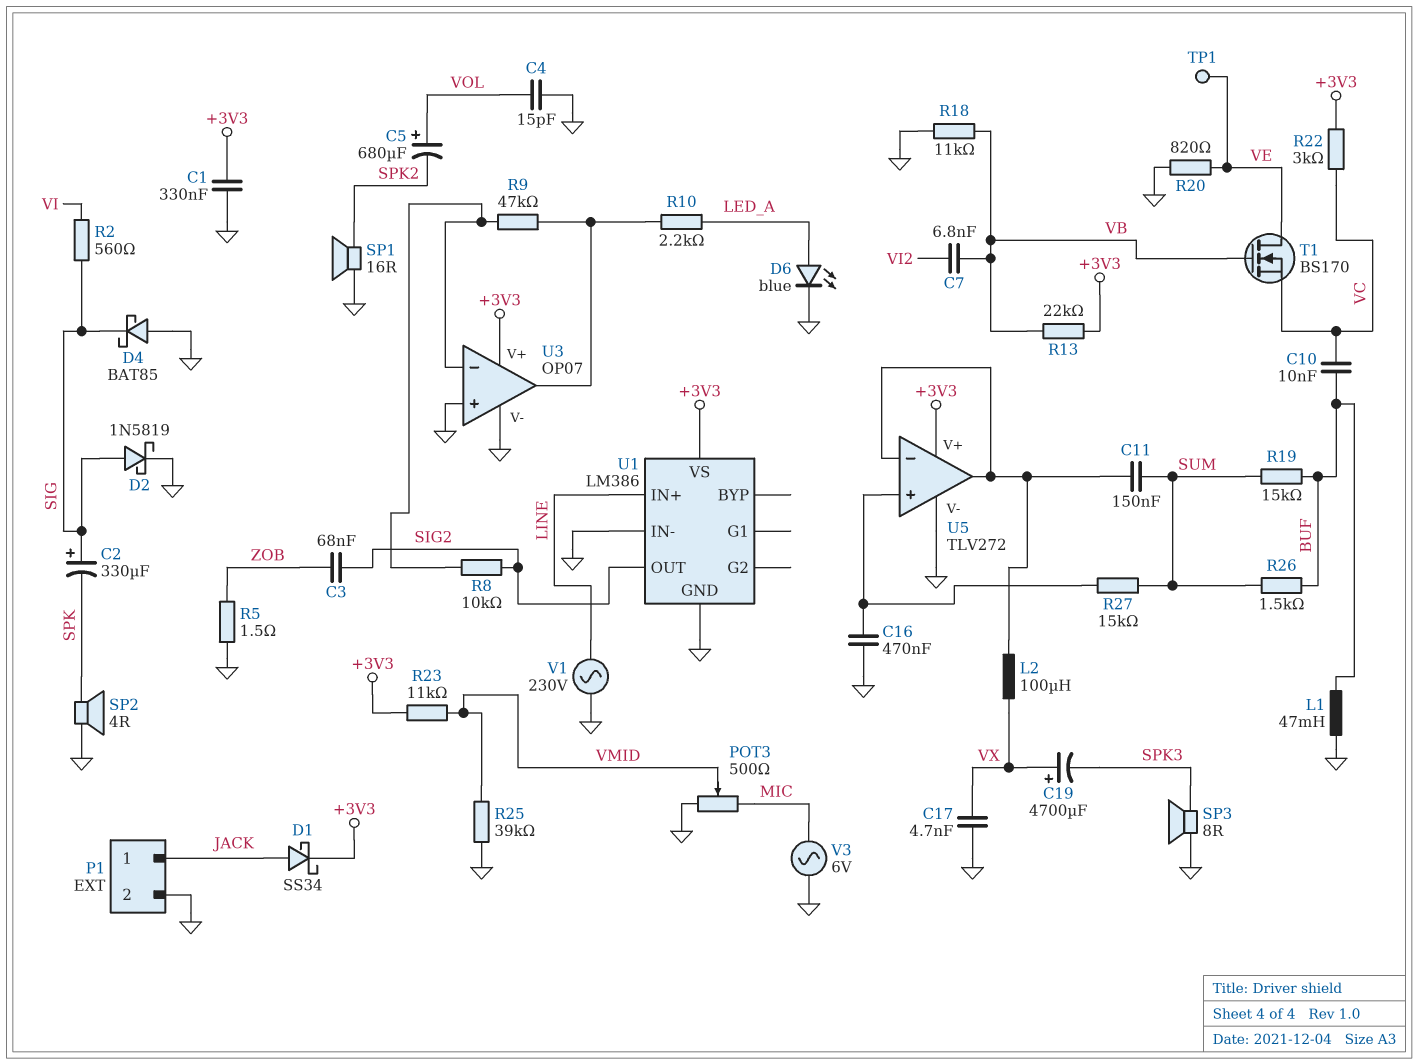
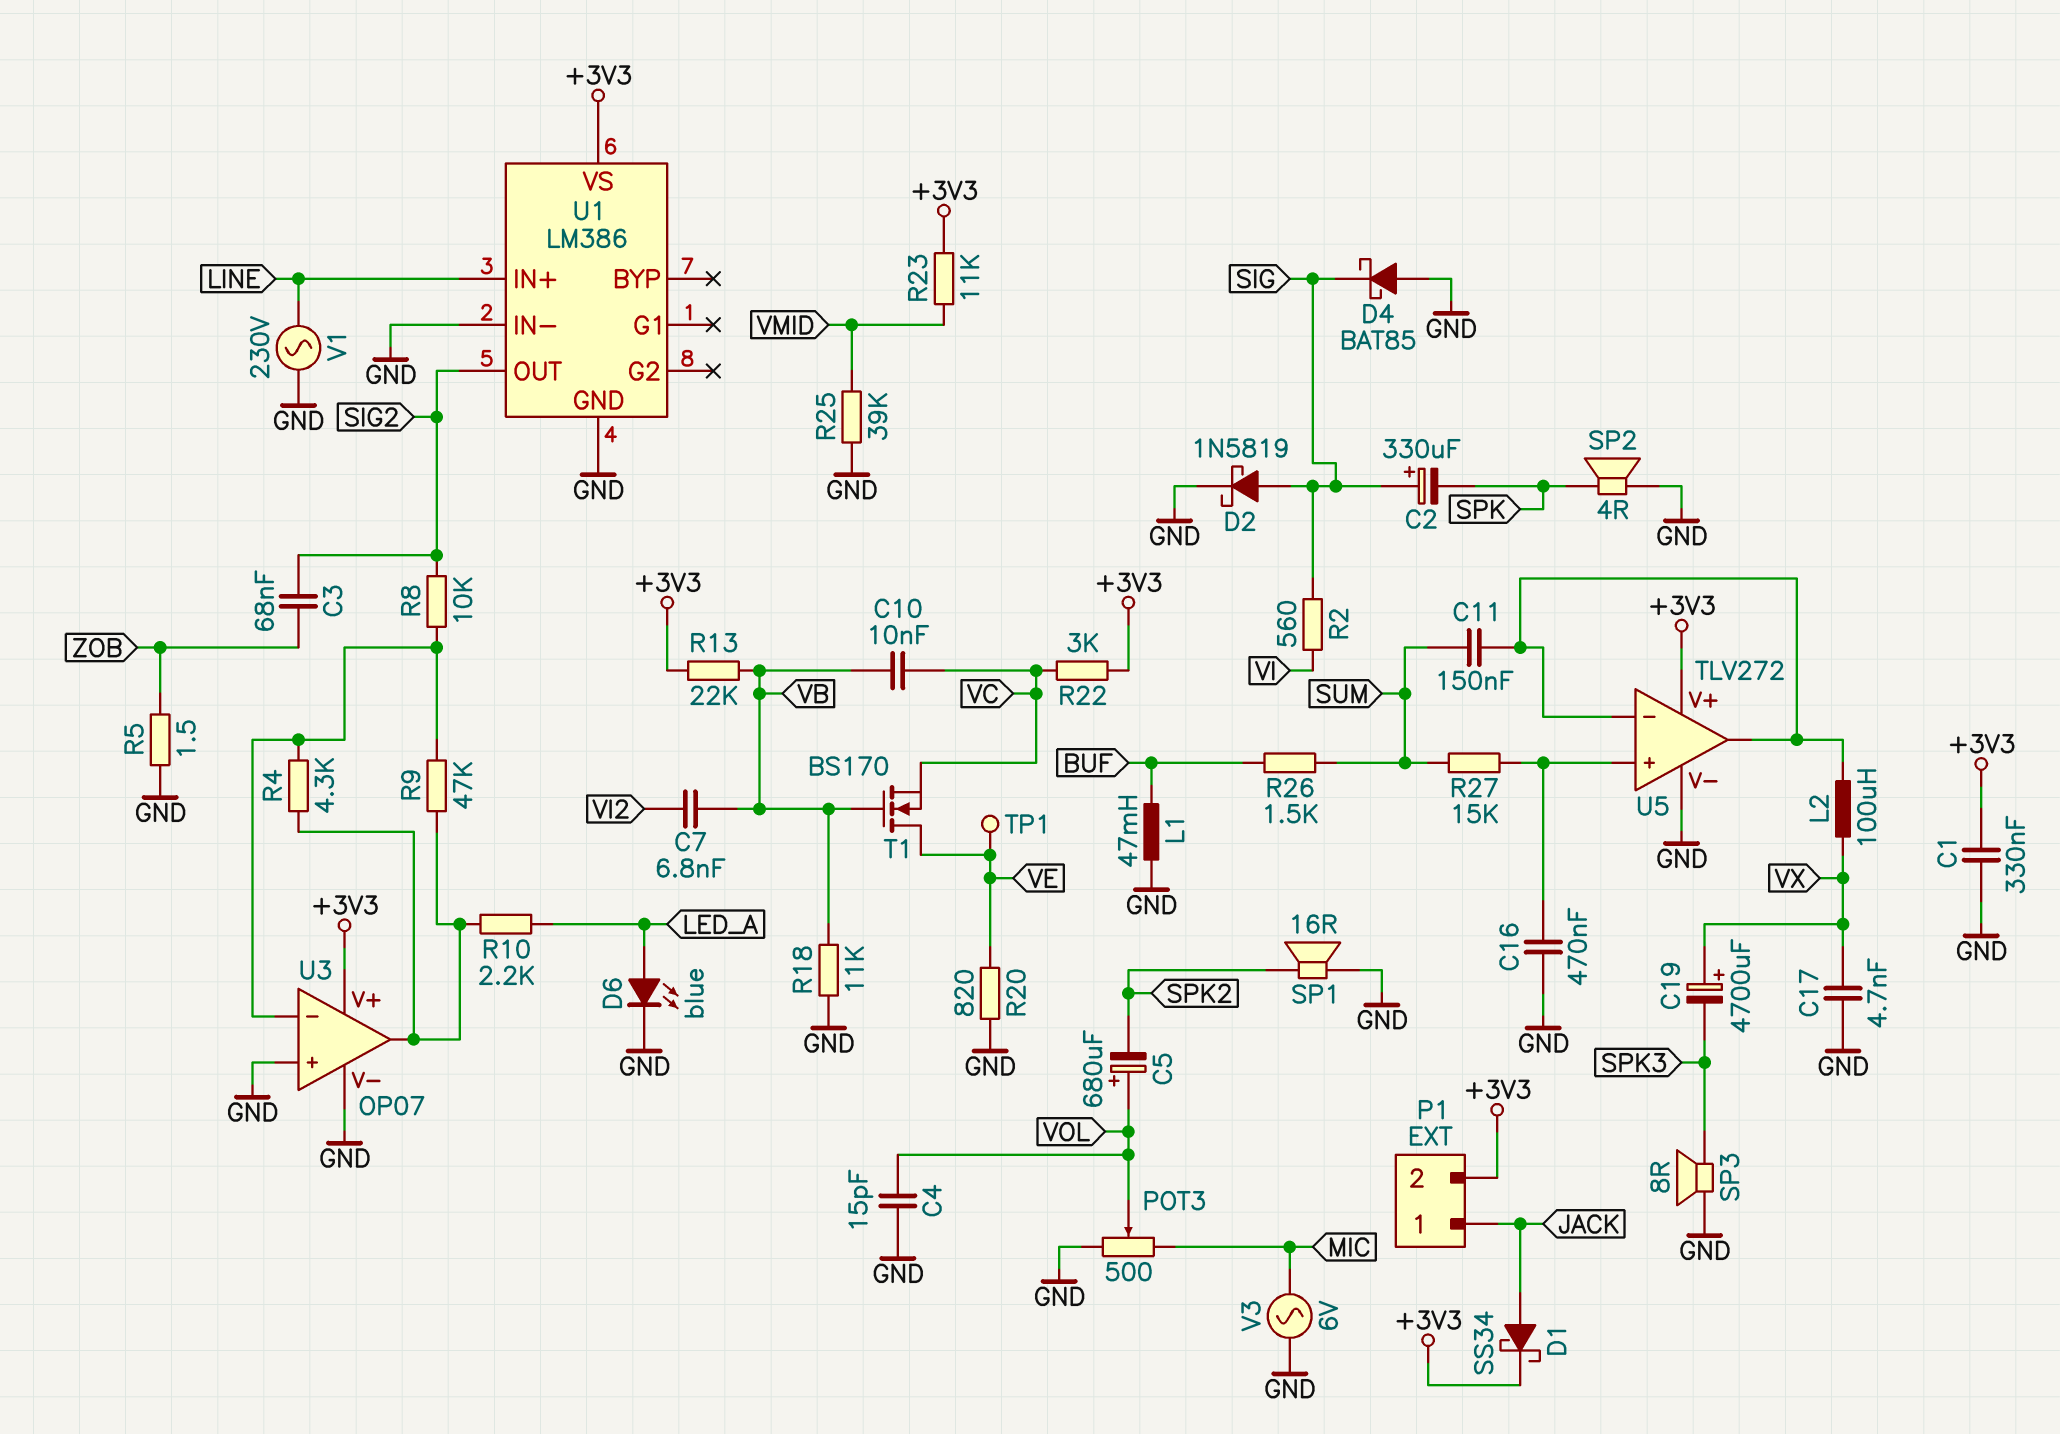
C10: 10nF (BUF, VC) -> 10nF (VB, VC)
P1 pin 2: GND -> +3V3
POT3: 500 (GND, MIC, wiper VMID) -> 500 (GND, MIC, wiper VOL)
R4: none -> 4.3k (U3/in-, U3/out)
R19: 15k (BUF, SUM) -> none

